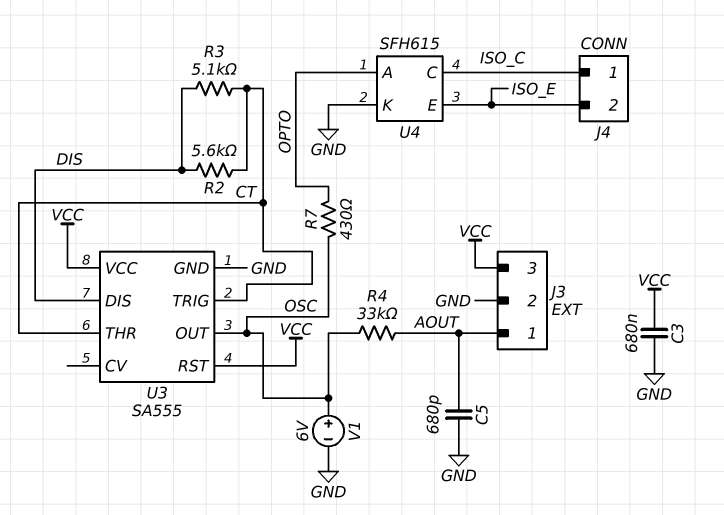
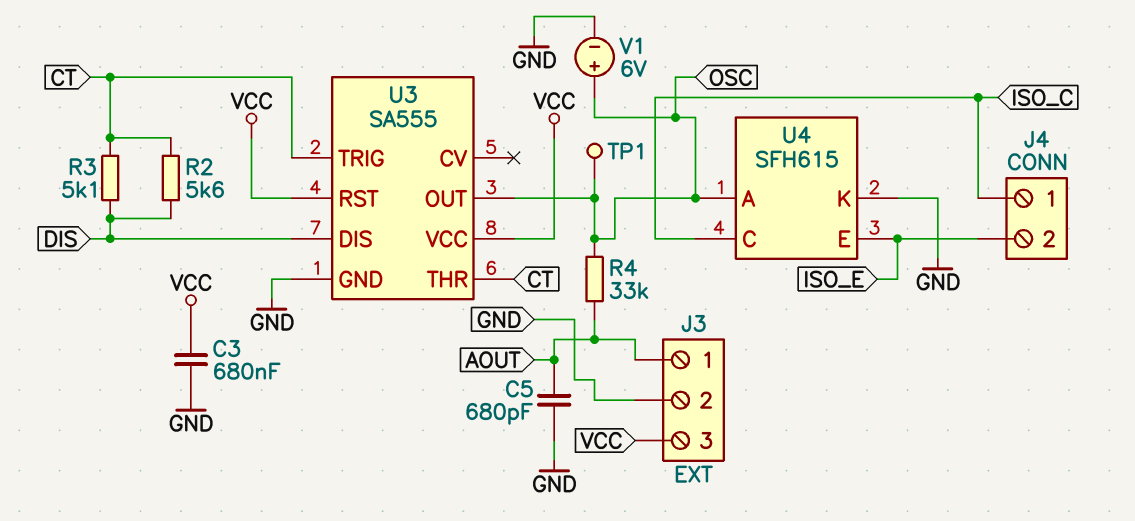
R7: 430 (OPTO, OSC) -> none
TP1: none -> test point (OSC)
U4 pin A: OPTO -> OSC

